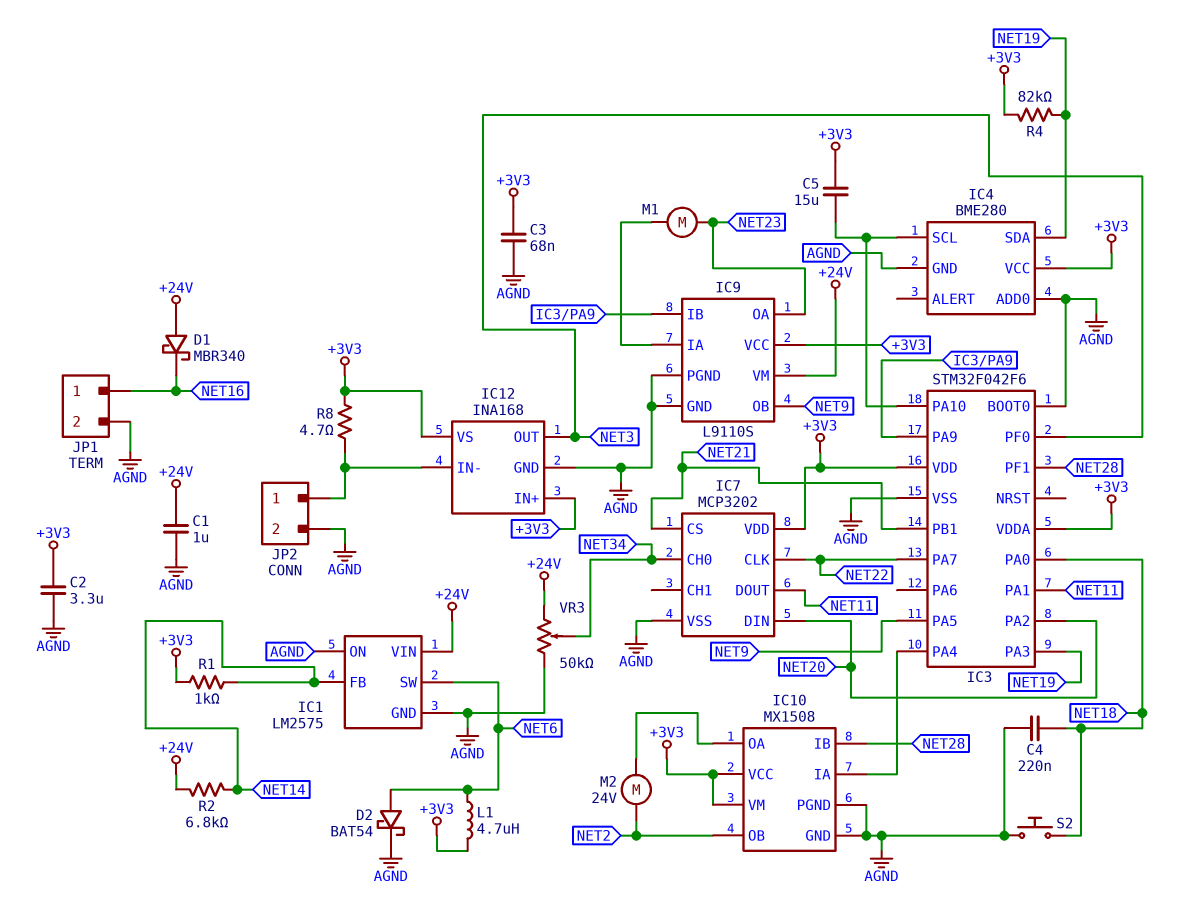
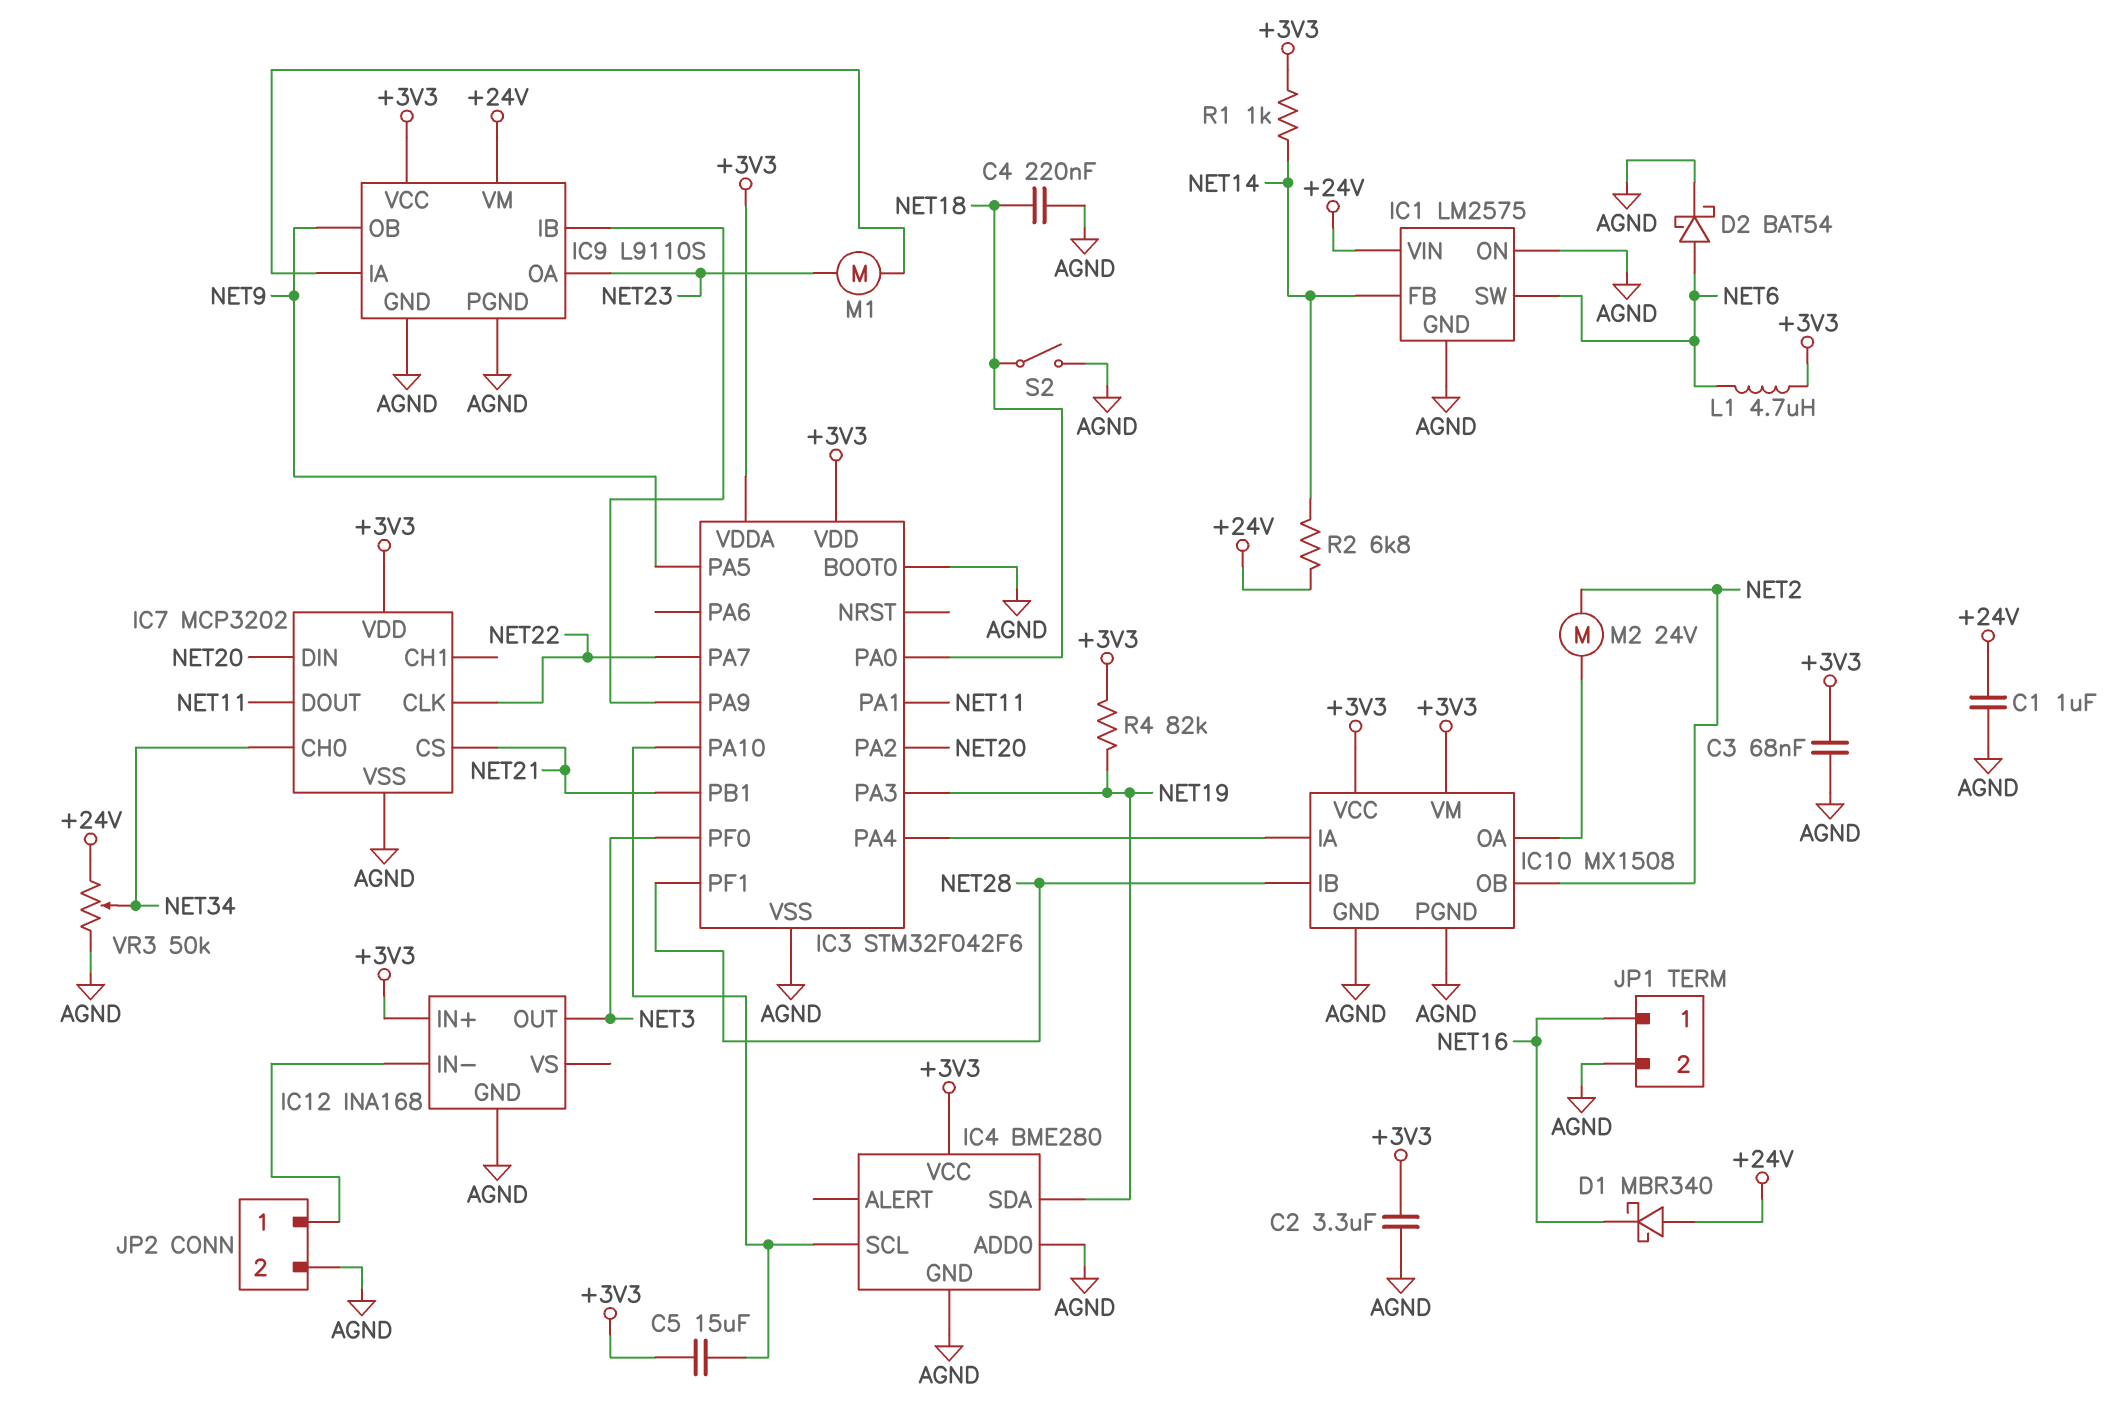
IC12 pin VS: +3V3 -> none
R8: 4.7 (+3V3, IC12/IN-) -> none
S2: button (AGND, NET18) -> switch (AGND, NET18)

